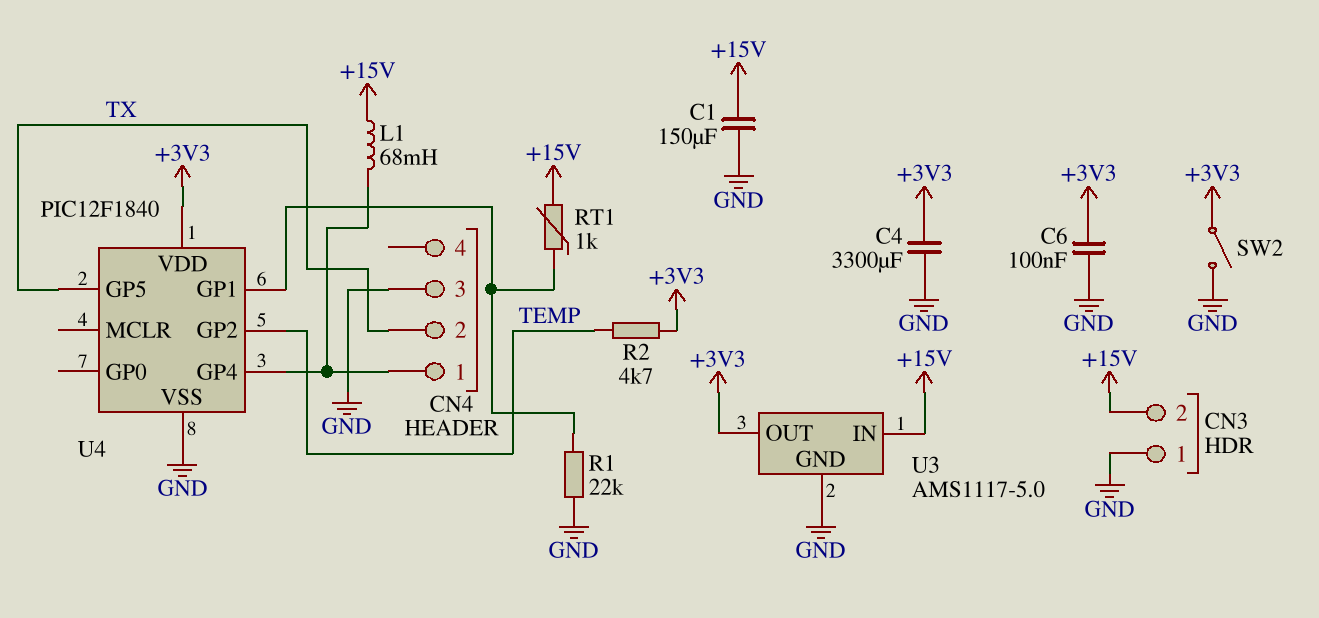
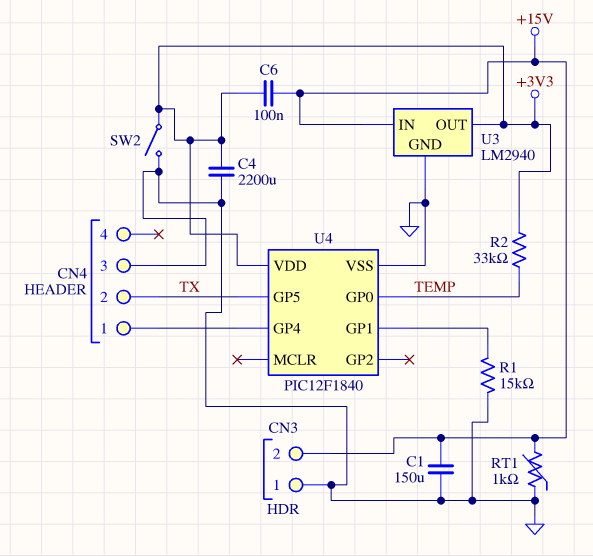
C4: 3300uF (+3V3, GND) -> 2200uF (+3V3, GND)
C6: 100nF (+3V3, GND) -> 100nF (+3V3, +15V)
L1: 68mH (+15V, CN4/1) -> none
R1: 22k (GND, U4/GP1) -> 15k (GND, U4/GP1)
R2: 4.7k (+3V3, TEMP) -> 33k (+3V3, TEMP)
RT1: 1k (+15V, U4/GP1) -> 1k (+15V, GND)
U3: AMS1117-5.0 -> LM2940
U4 pin GP0: none -> TEMP
U4 pin GP2: TEMP -> none

